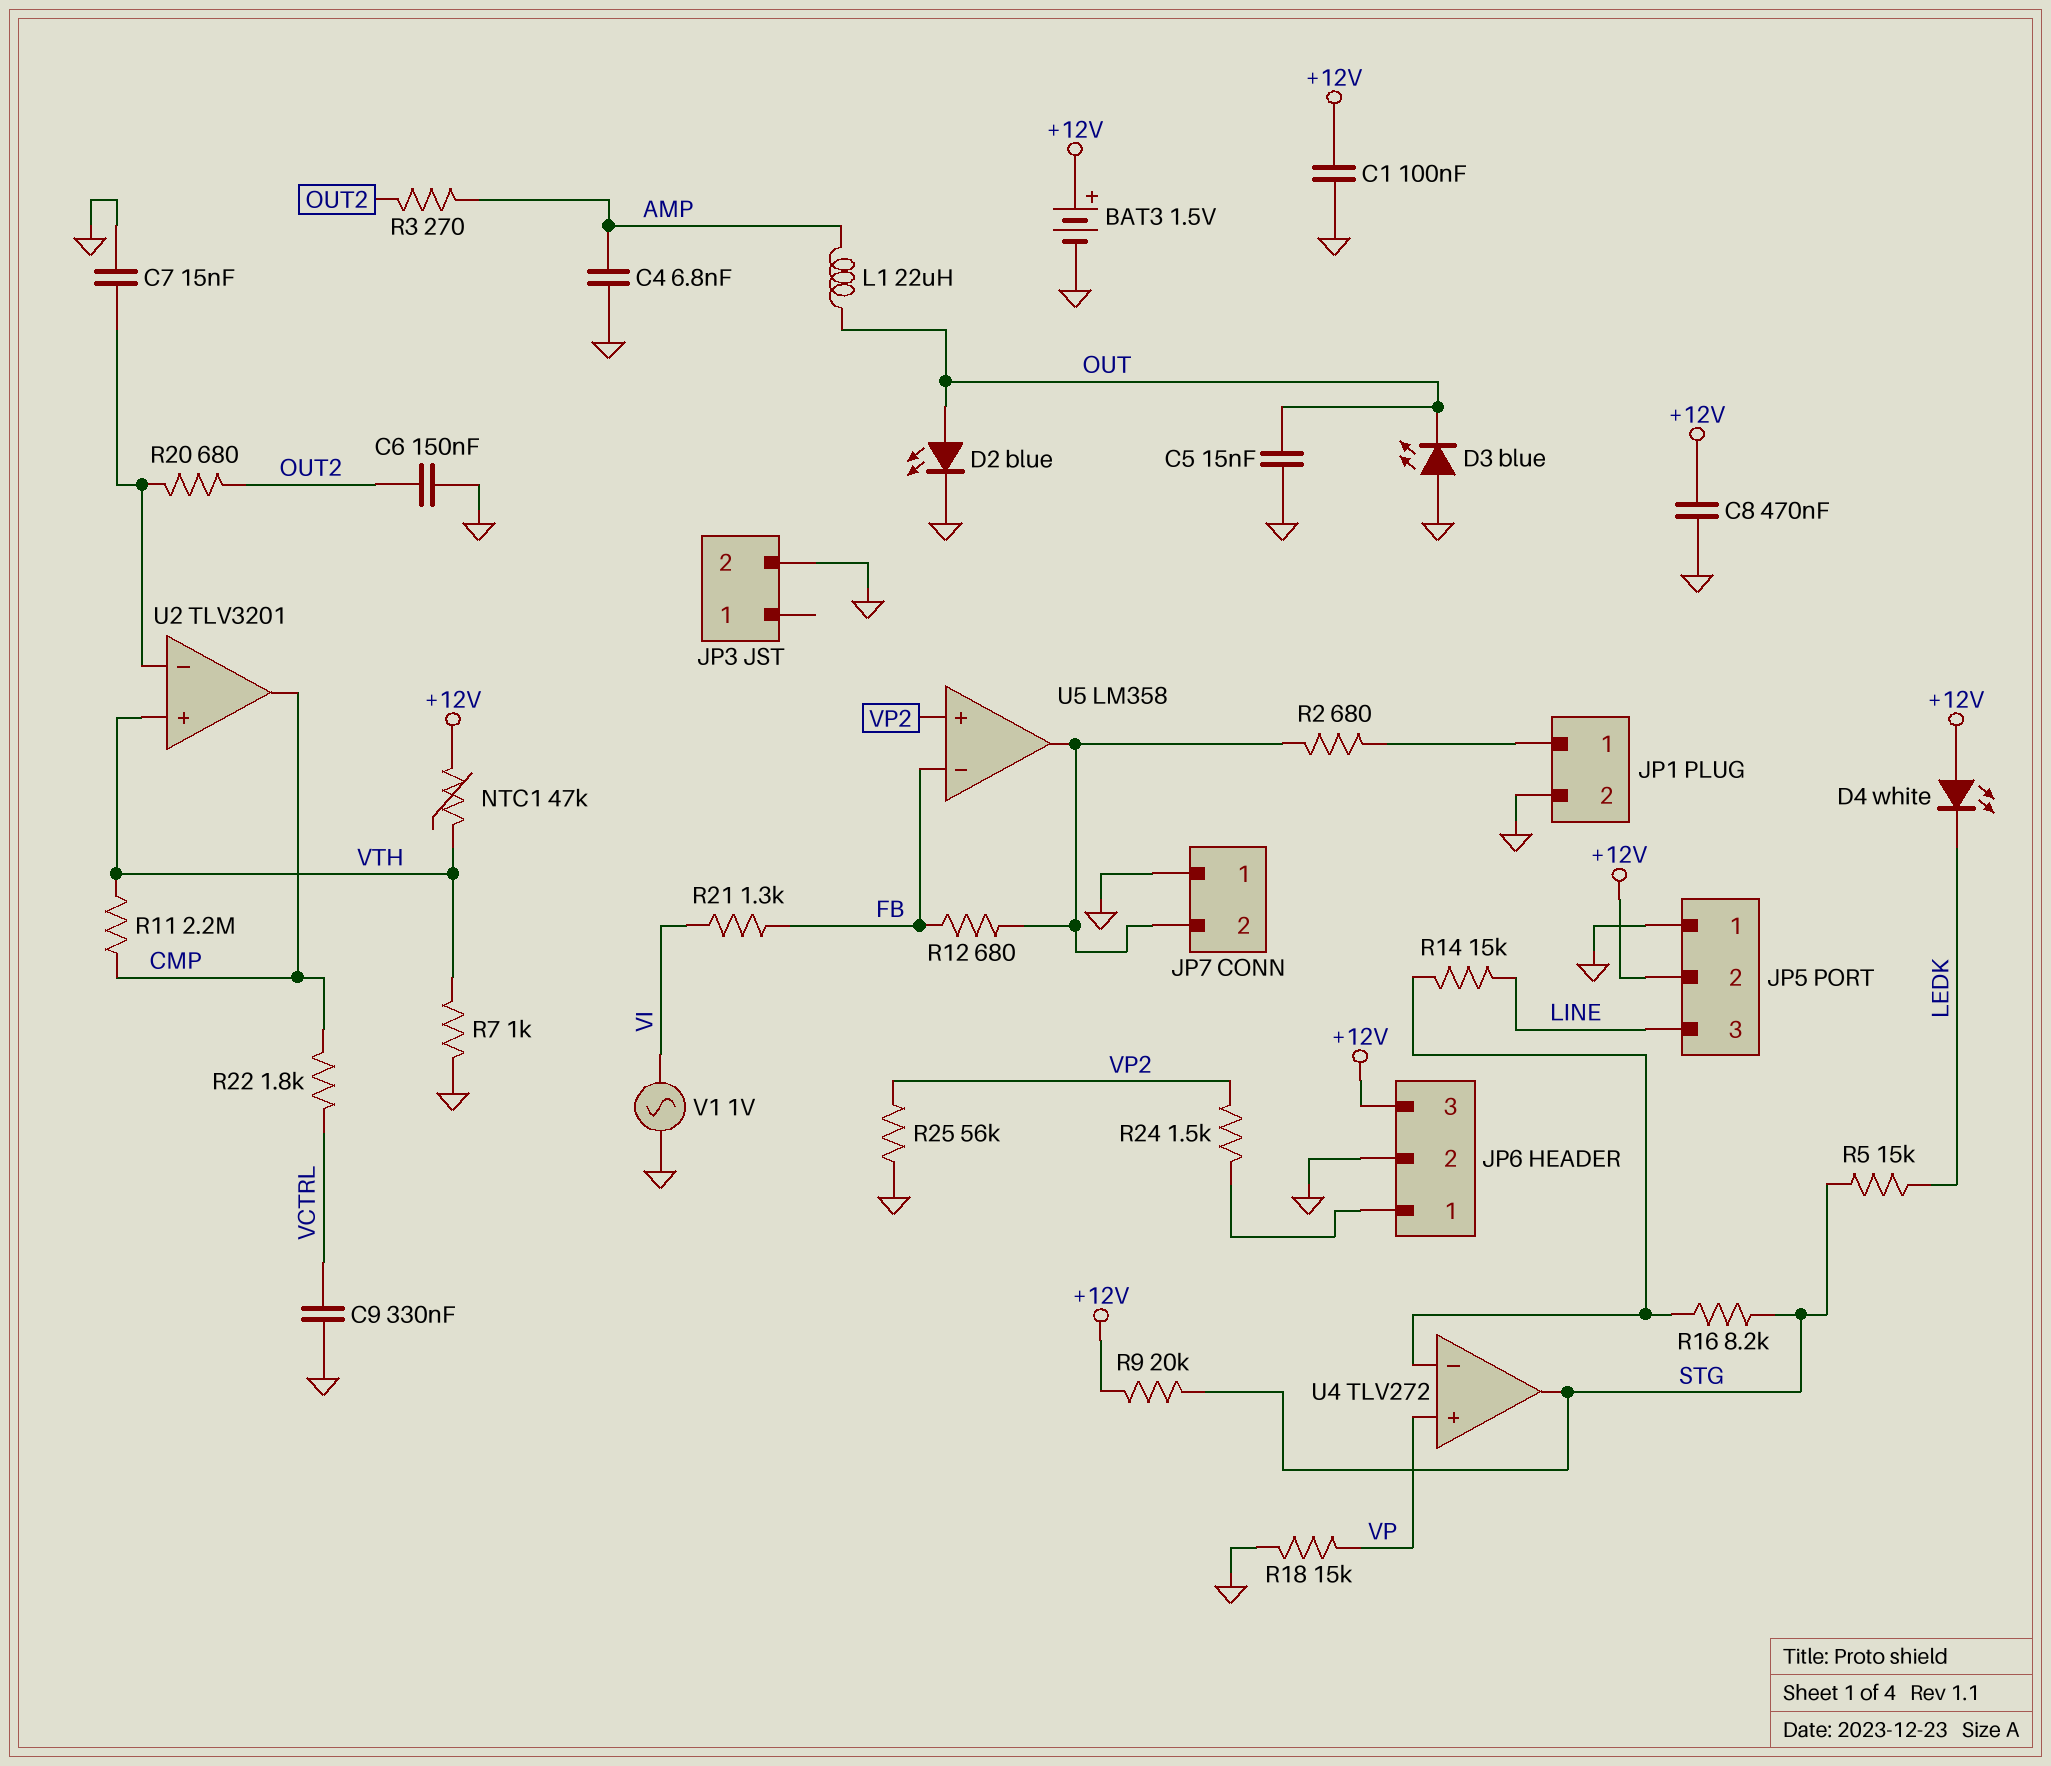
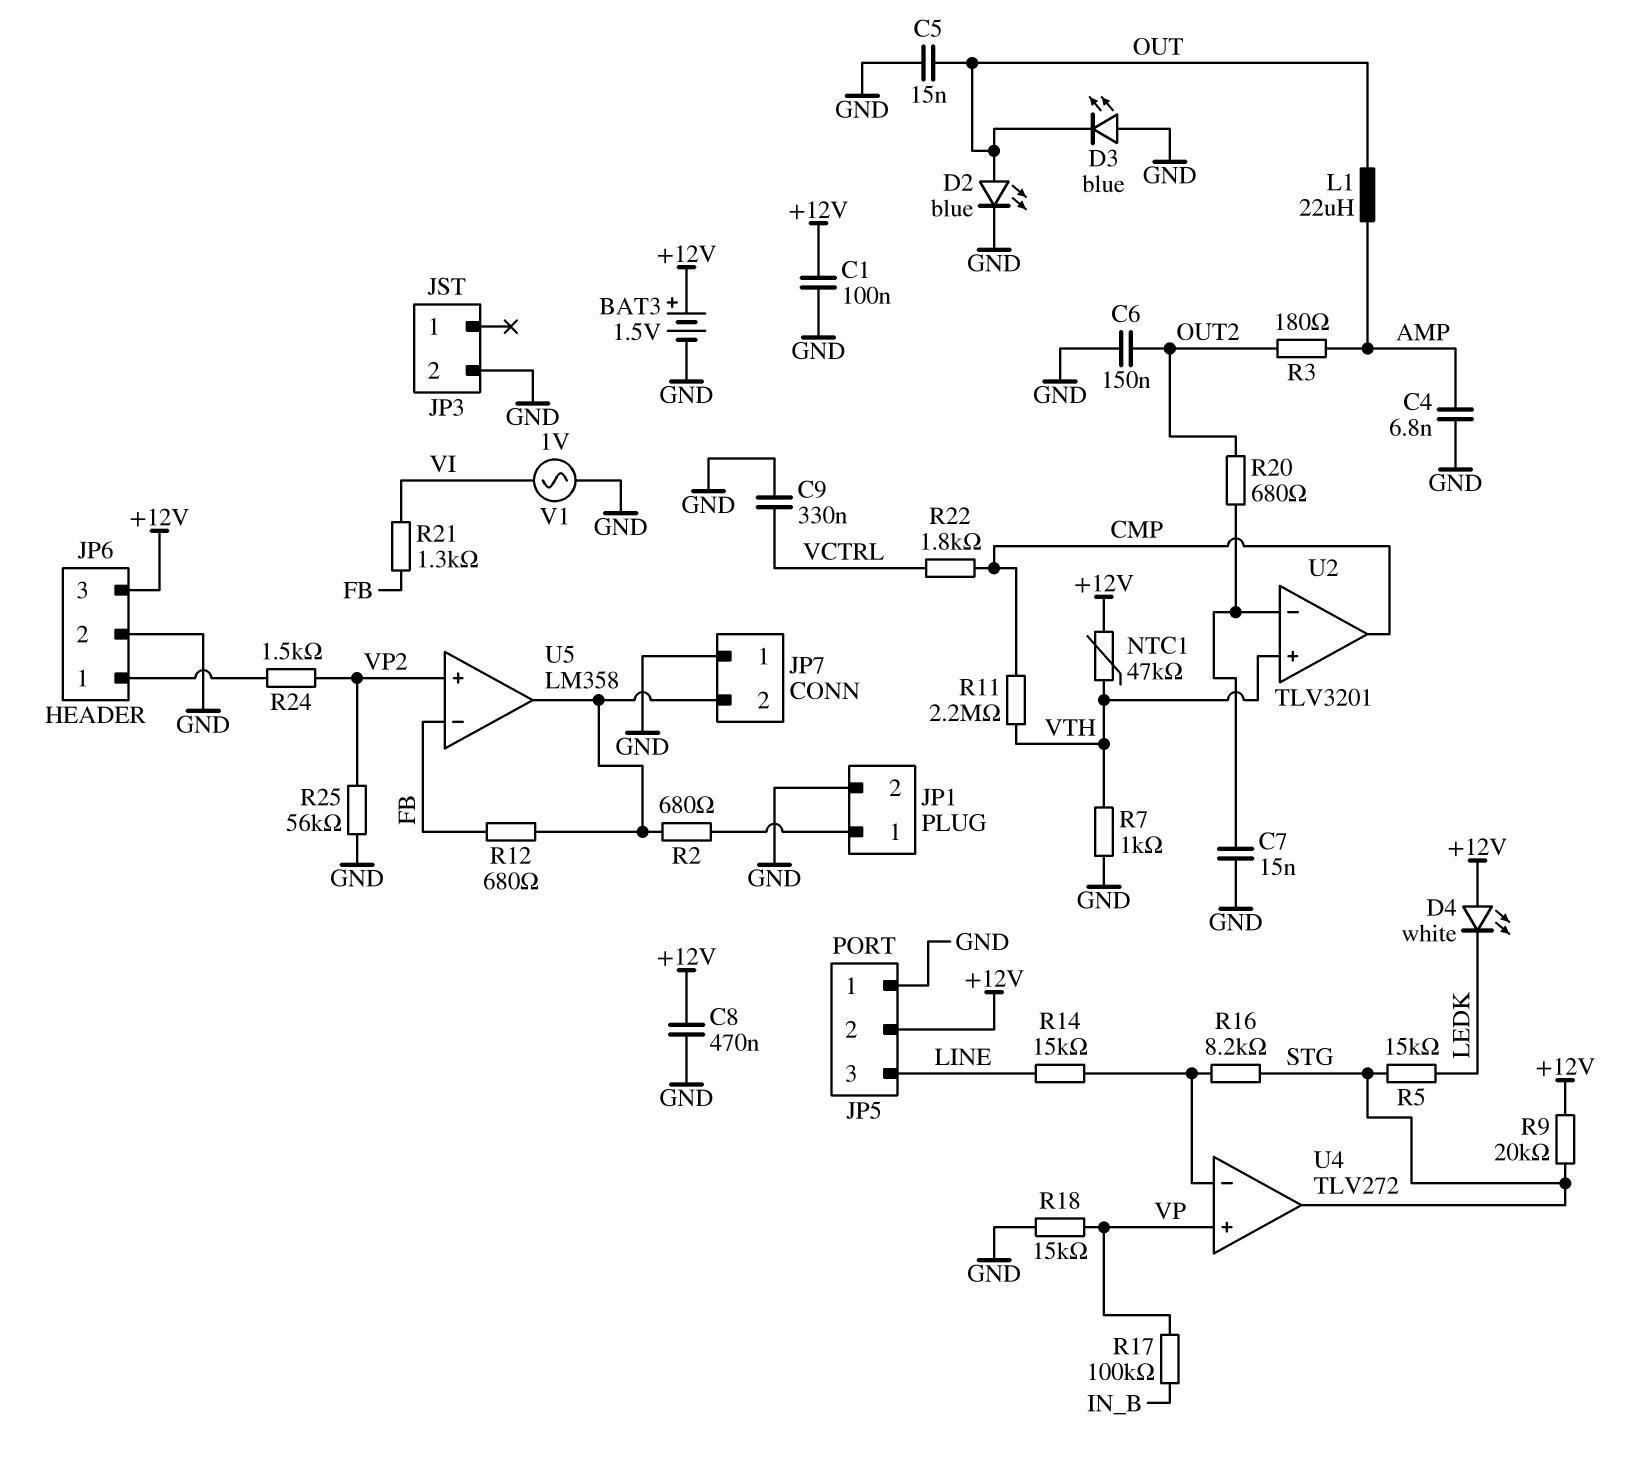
R3: 270 (AMP, OUT2) -> 180 (AMP, OUT2)
R17: none -> 100k (IN_B, VP)

